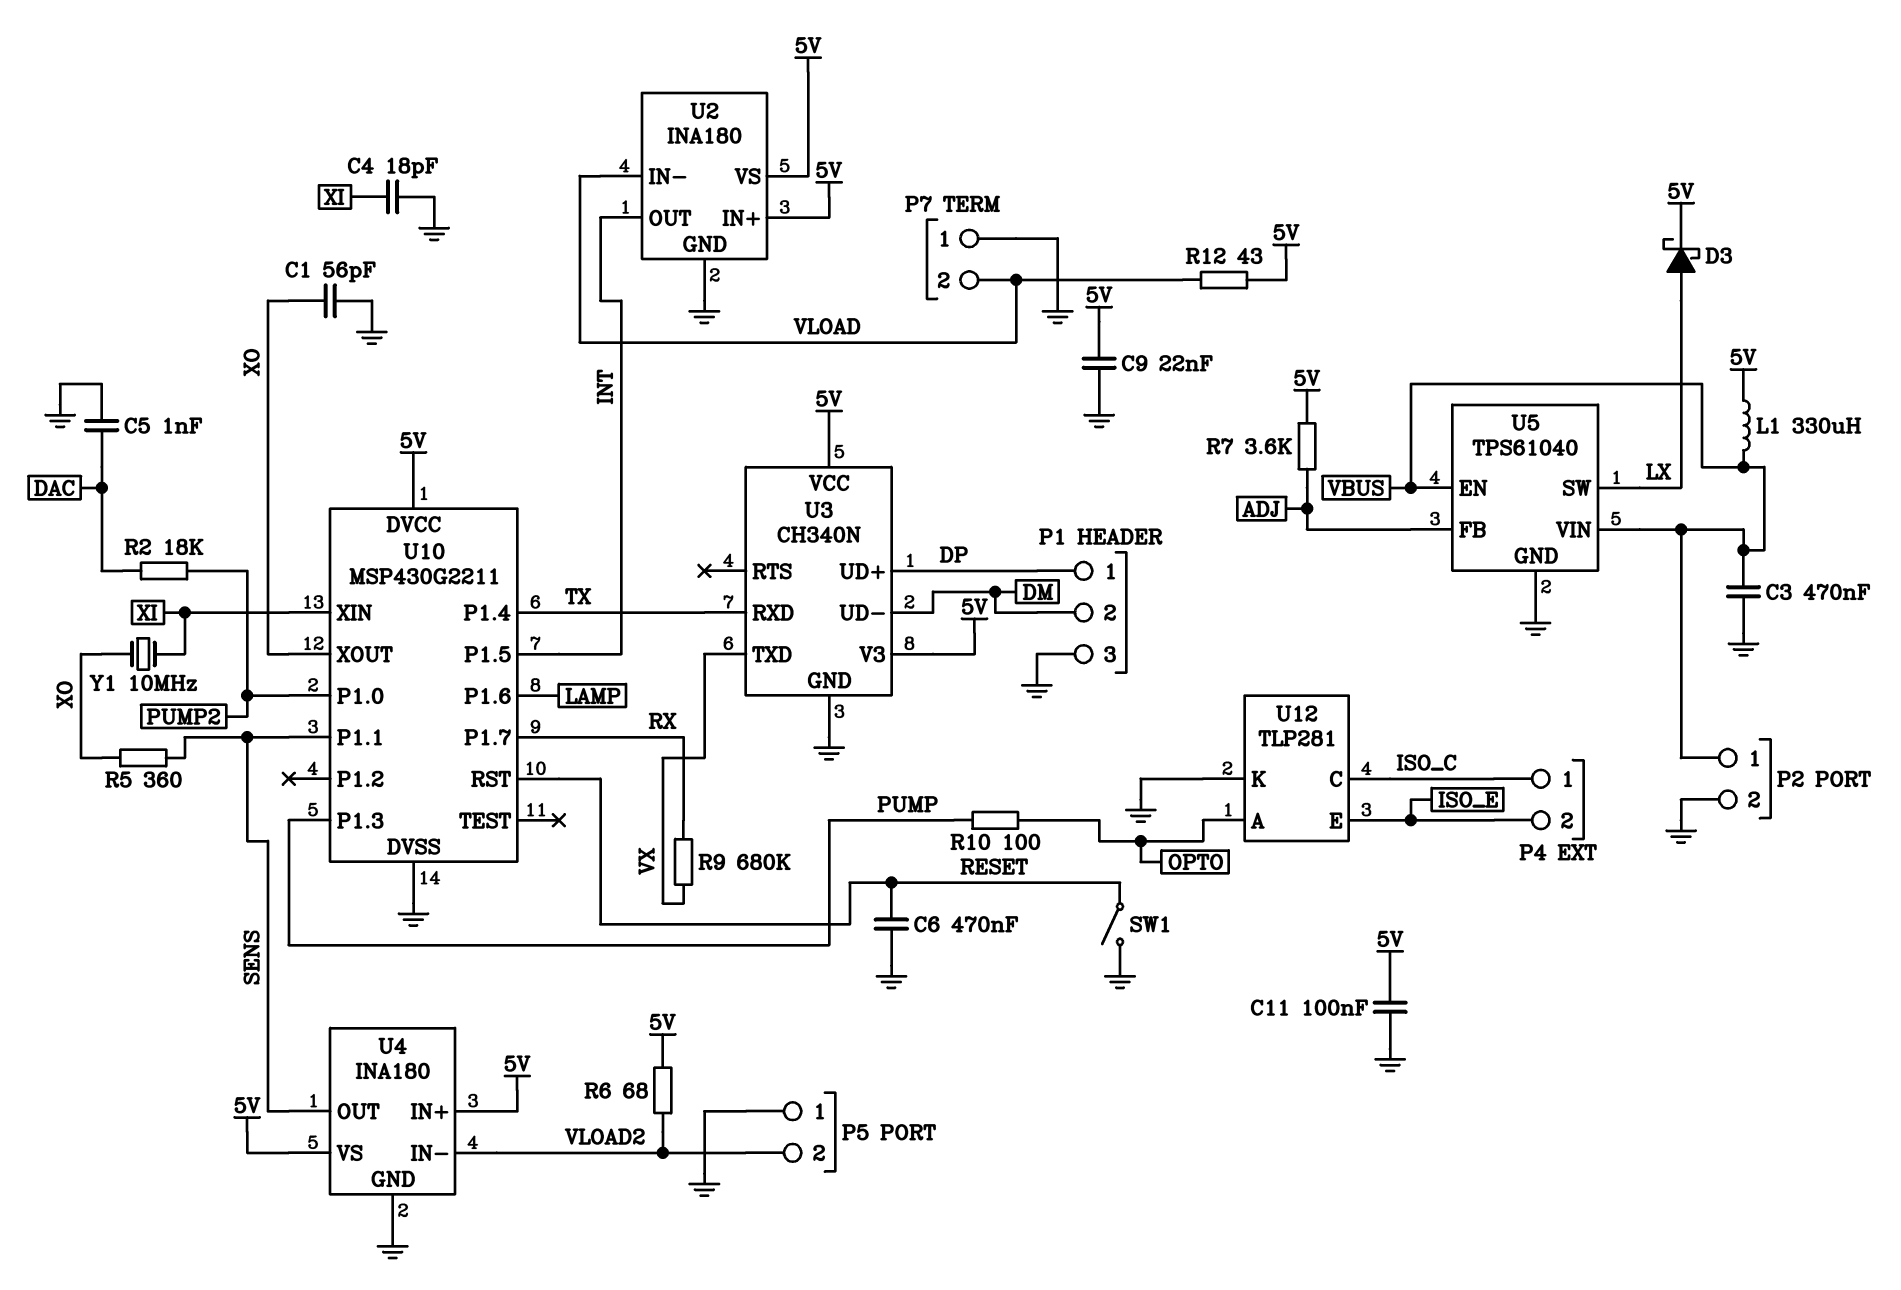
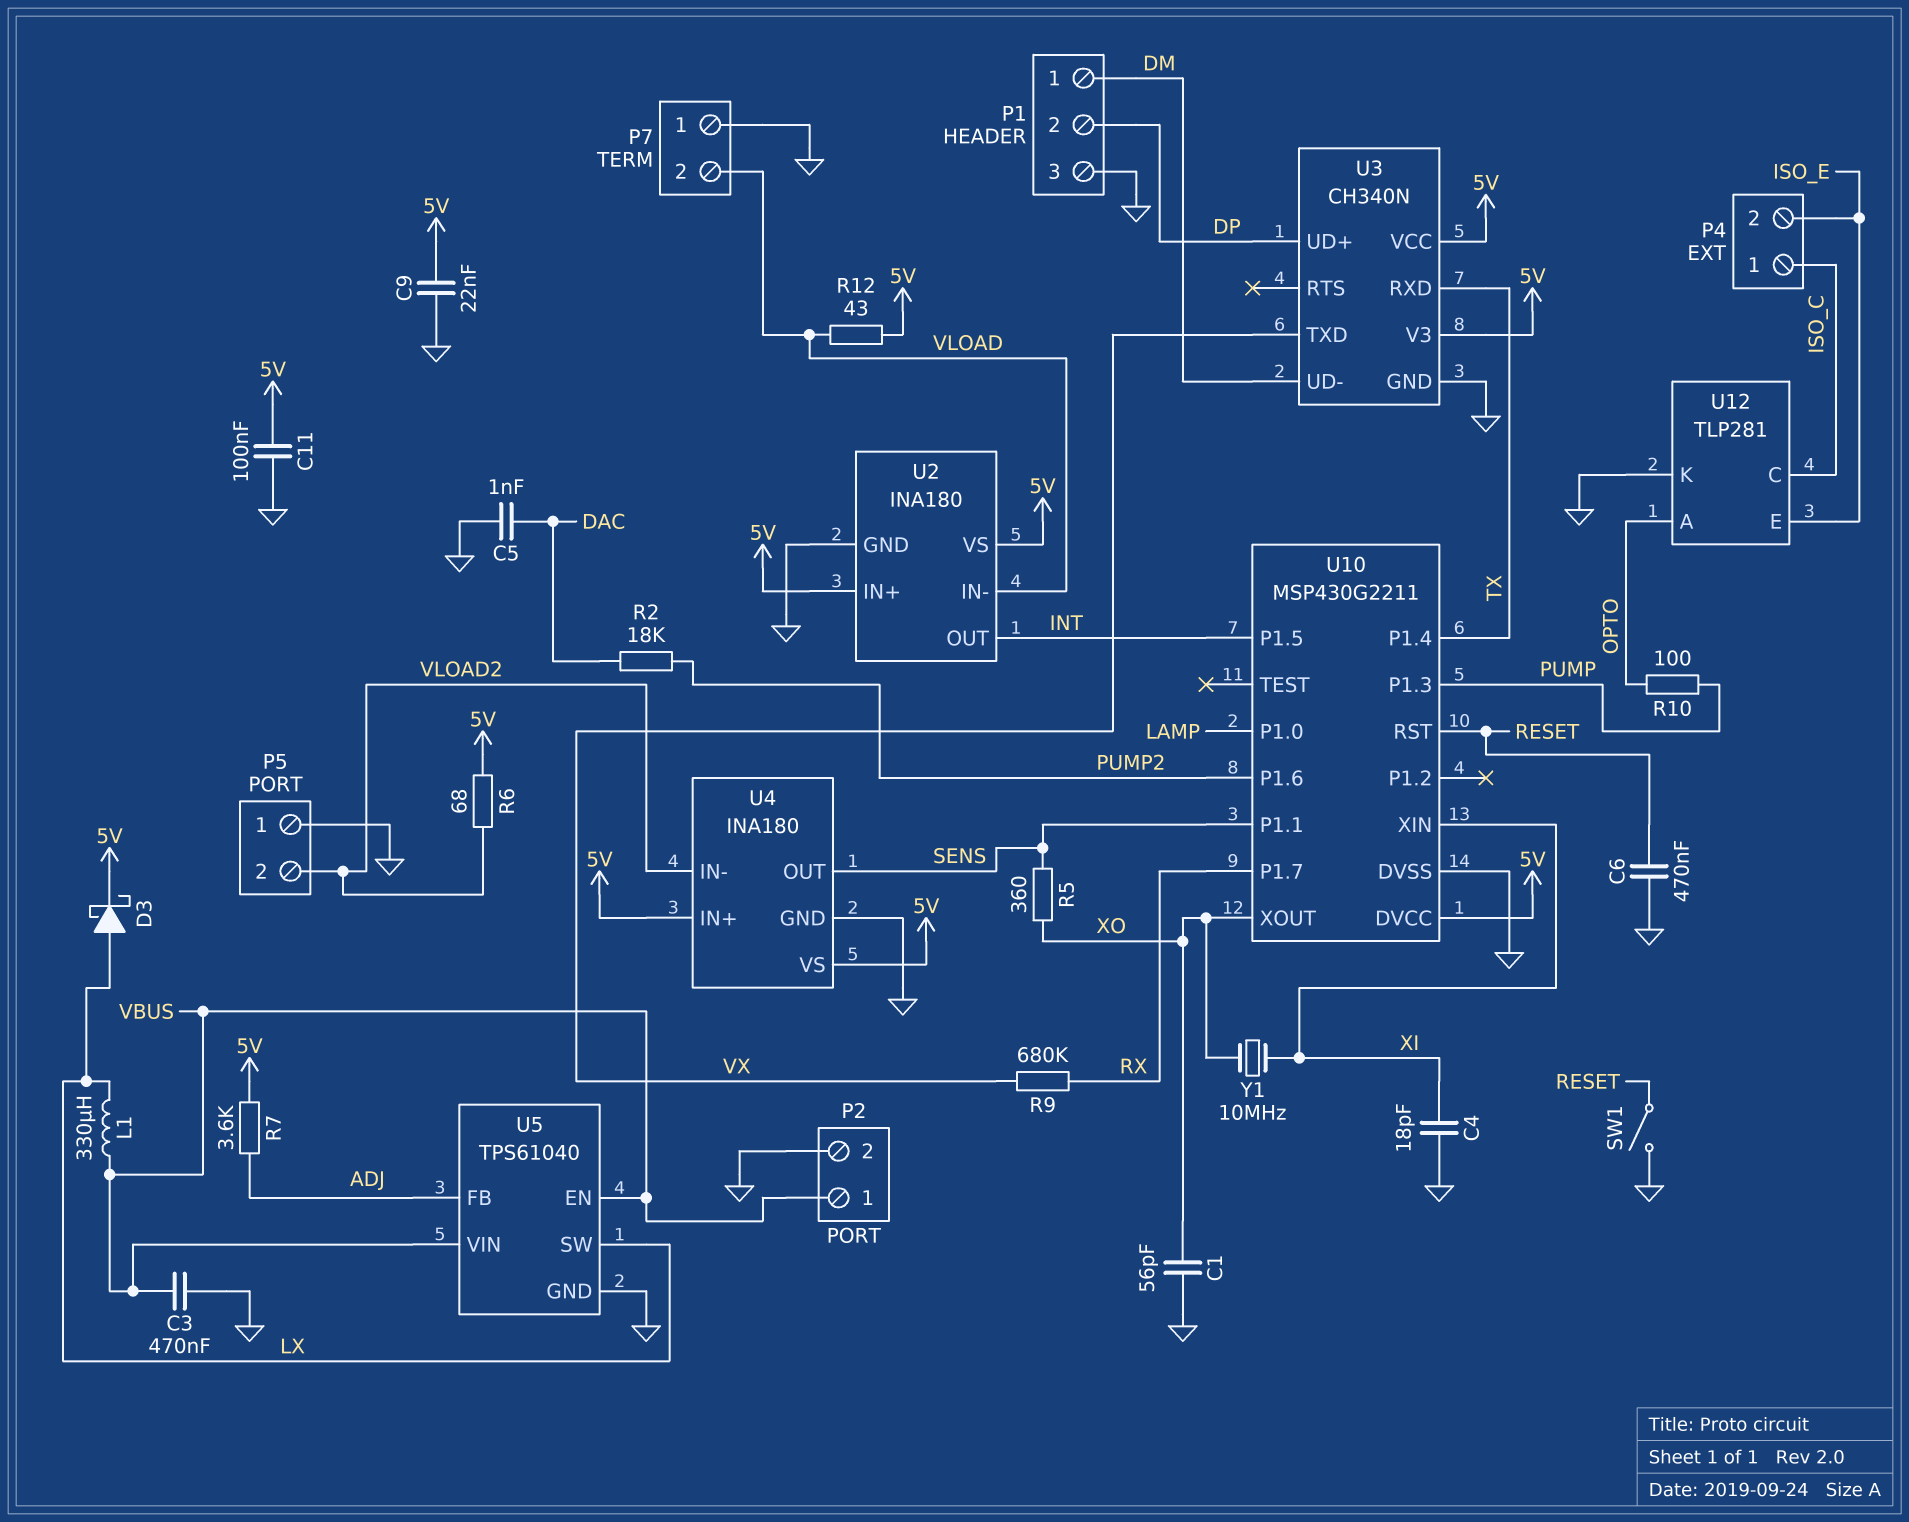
L1: 330uH (5V, VBUS) -> 330uH (LX, VBUS)
P1 pin 1: DP -> DM
P1 pin 2: DM -> DP
U10 pin P1.0: PUMP2 -> LAMP
U10 pin P1.6: LAMP -> PUMP2

